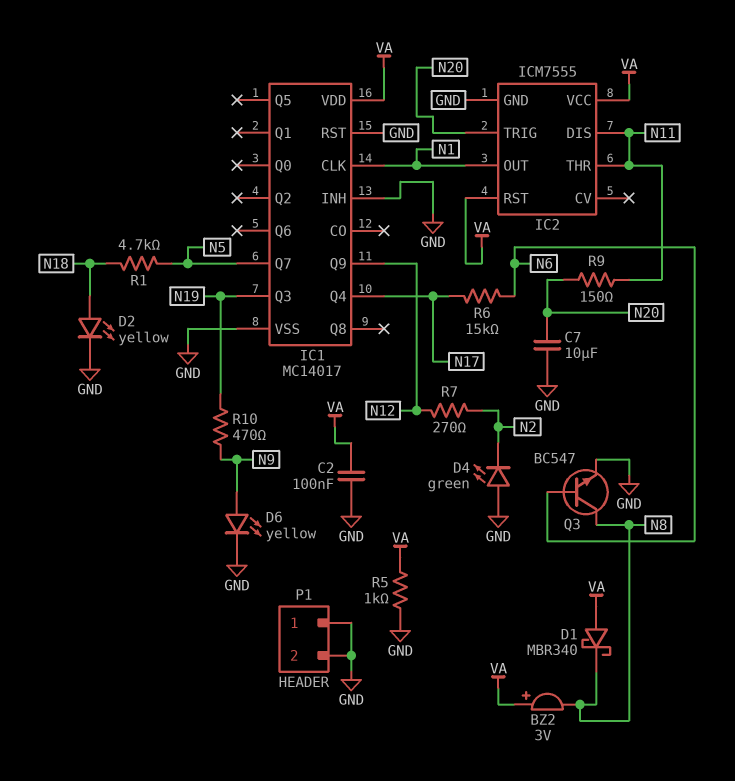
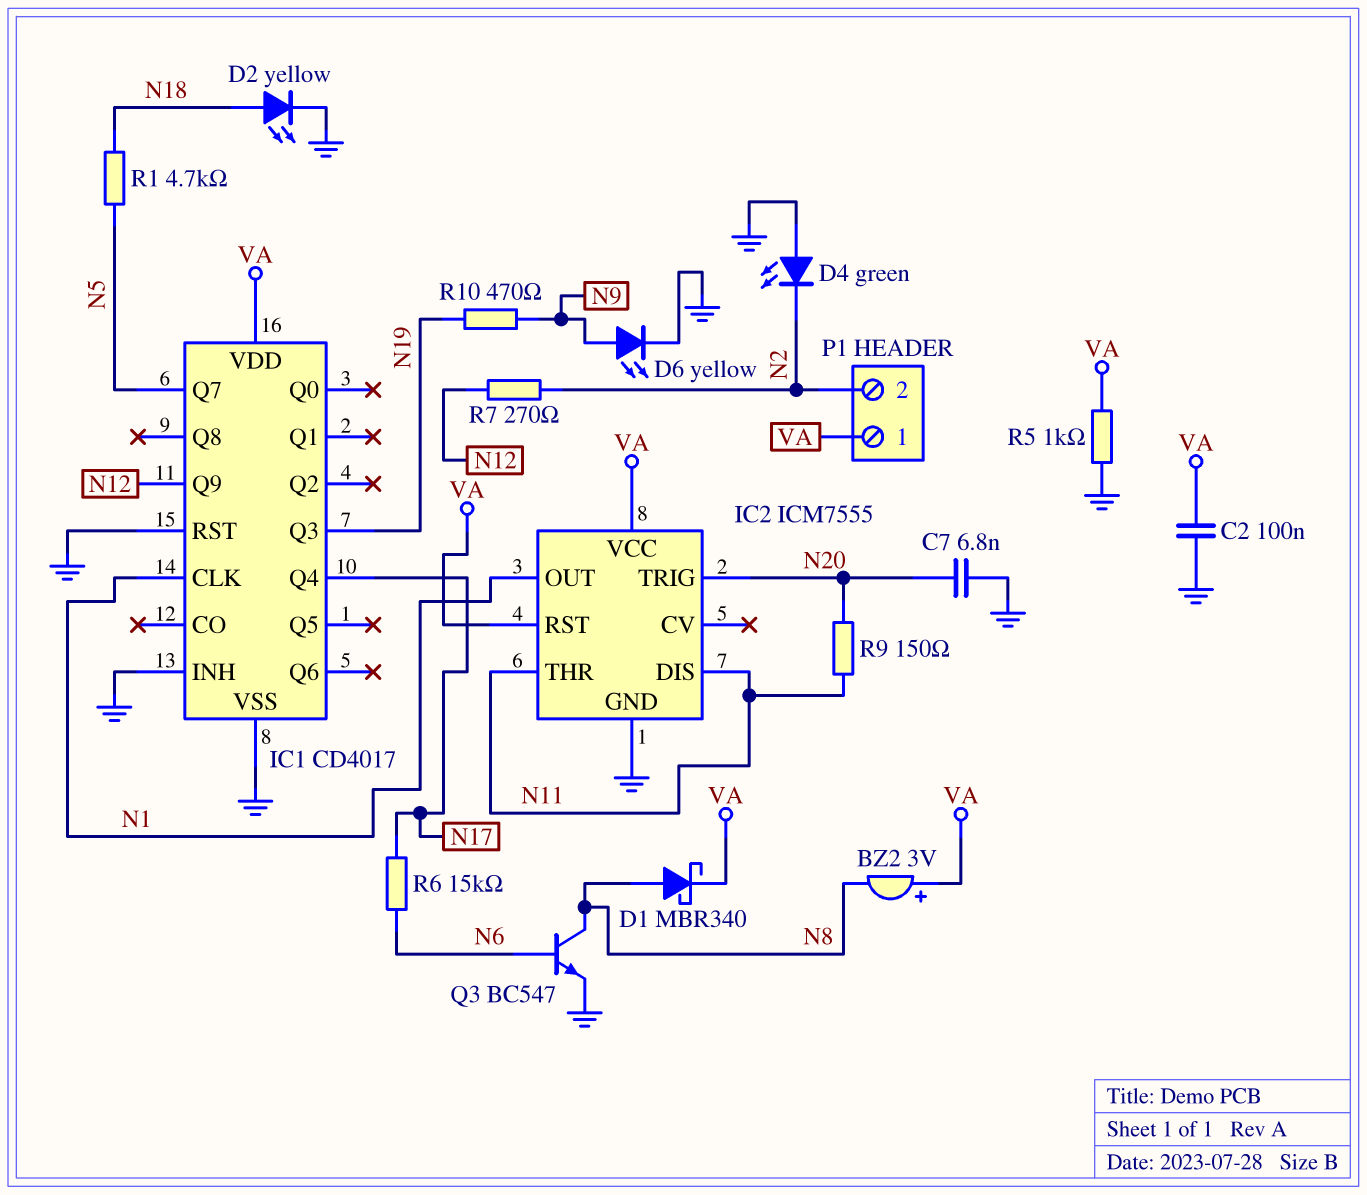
C7: 10uF (GND, N20) -> 6.8nF (GND, N20)
D1: schottky MBR340 (A VA, K N8) -> schottky MBR340 (A N8, K VA)
IC1: MC14017 -> CD4017
P1 pin 1: GND -> VA
P1 pin 2: GND -> N2

